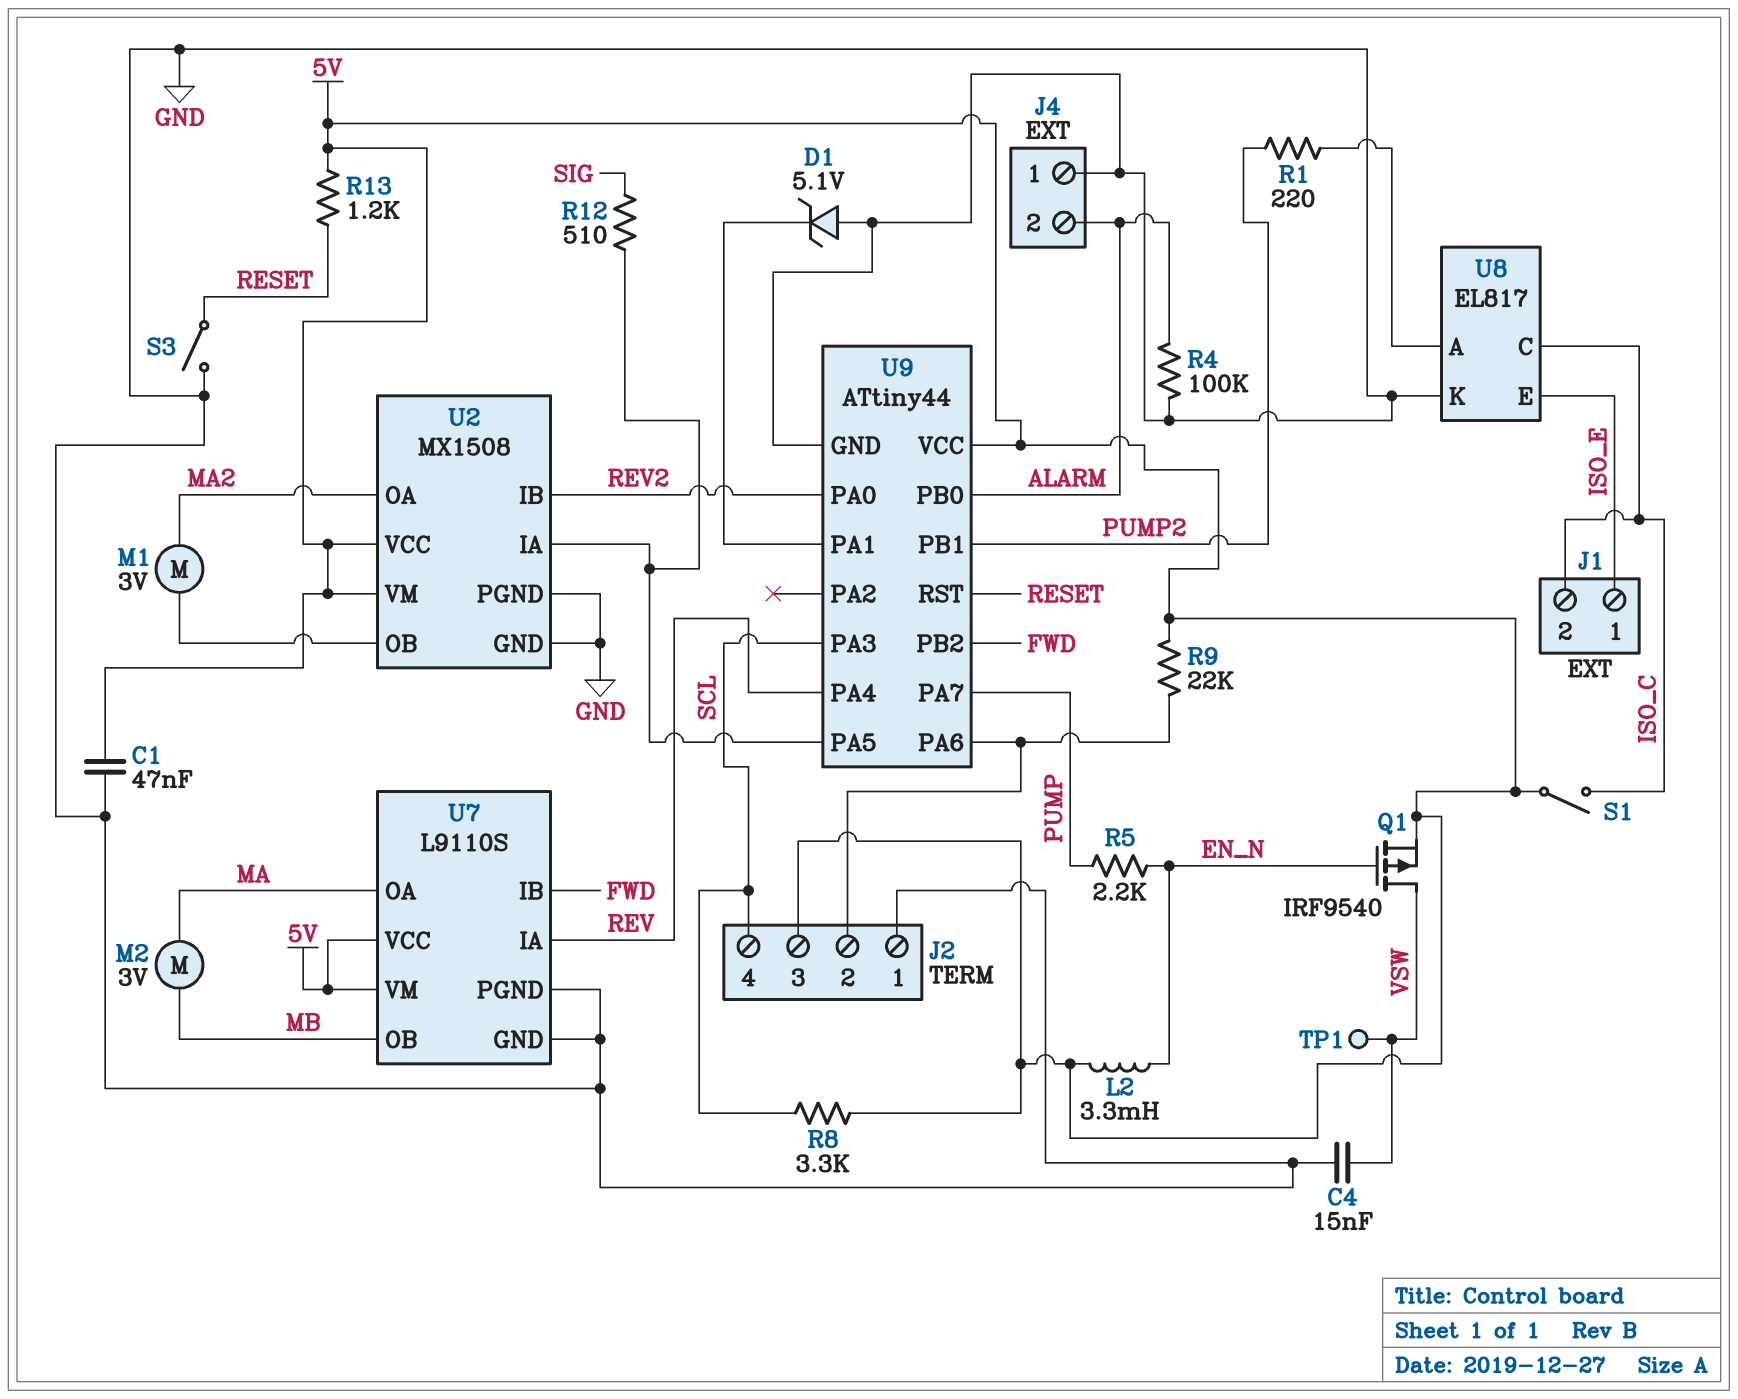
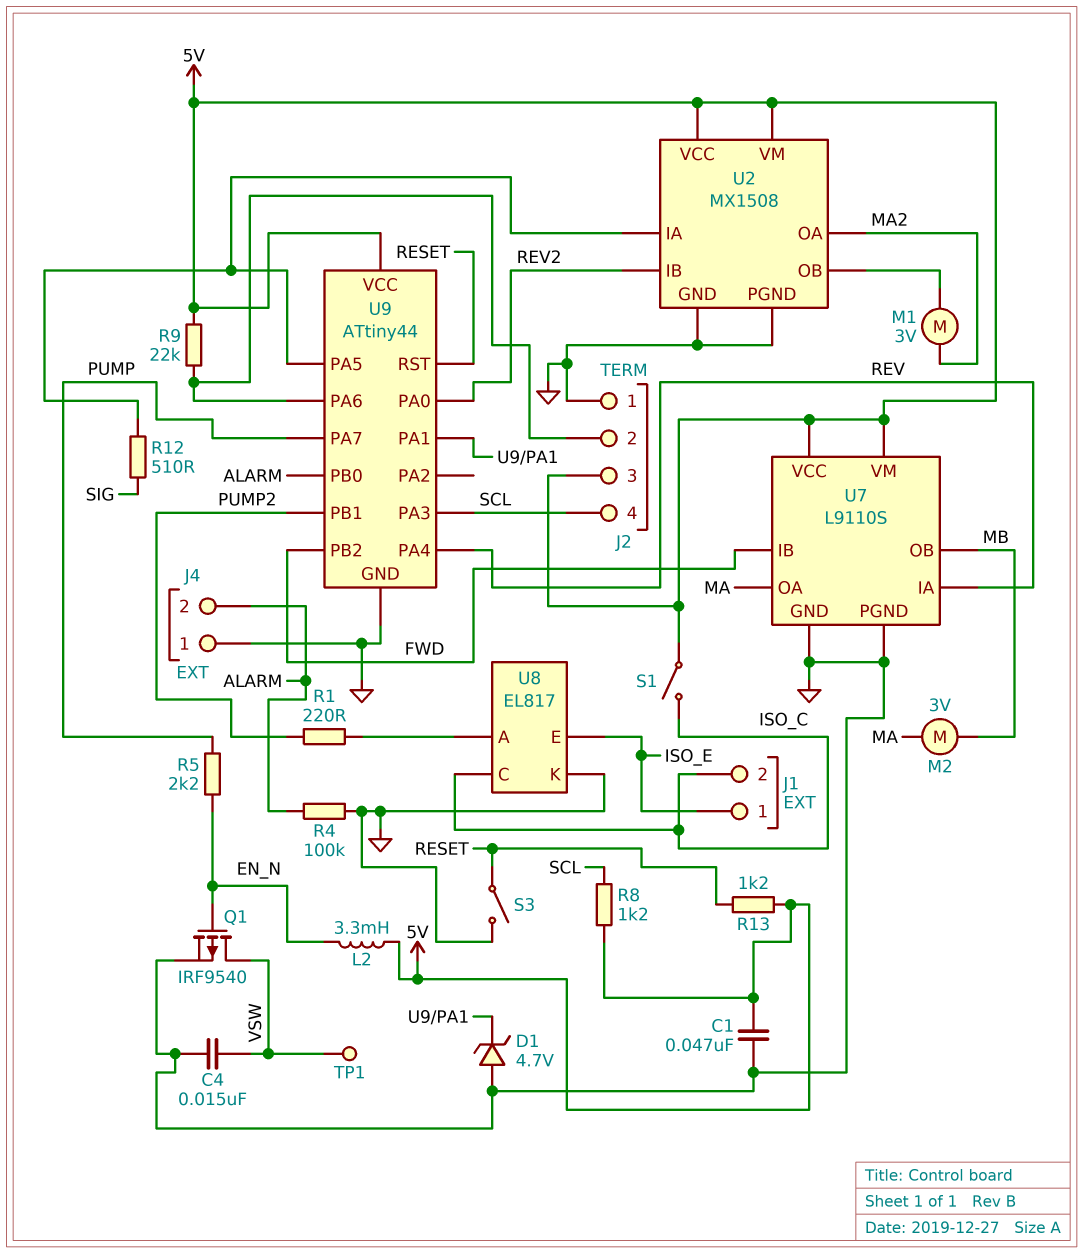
D1: zener 5.1V (A GND, K U9/PA1) -> zener 4.7V (A GND, K U9/PA1)
Q1: PMOS IRF9540 (G EN_N, D VSW, S 5V) -> PMOS IRF9540 (G EN_N, D VSW, S GND)
R8: 3.3k (5V, SCL) -> 1.2k (5V, SCL)

